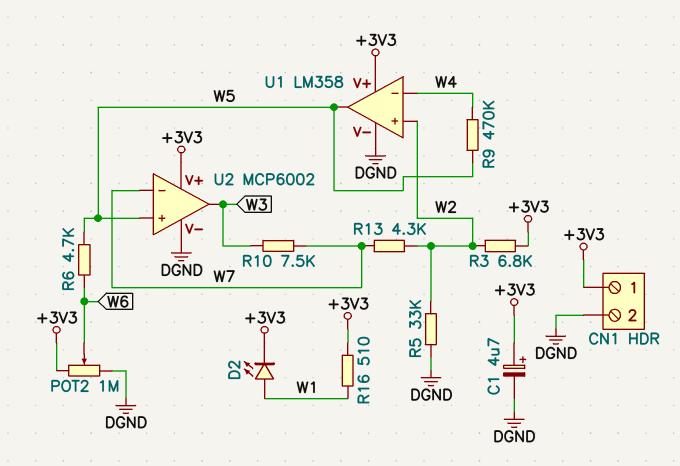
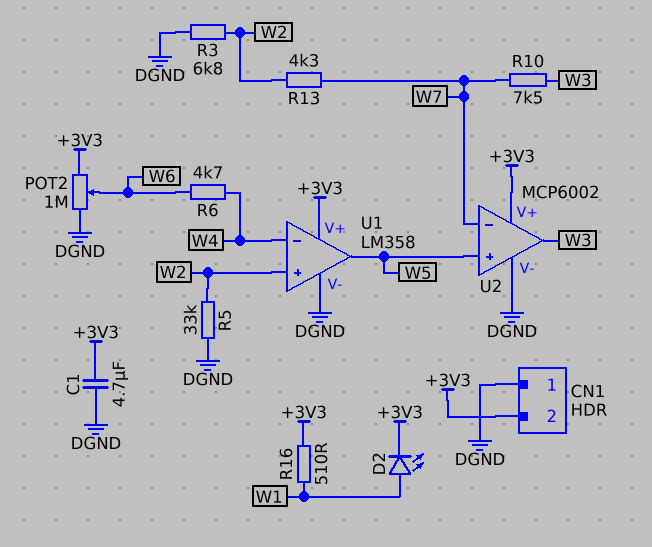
C1: 4.7uF (plus +3V3, minus DGND) -> 4.7uF (+3V3, DGND)
CN1 pin 1: +3V3 -> DGND
CN1 pin 2: DGND -> +3V3
R3: 6.8k (+3V3, W2) -> 6.8k (DGND, W2)
R6: 4.7k (W5, W6) -> 4.7k (W4, W6)
R9: 470k (W4, W5) -> none

